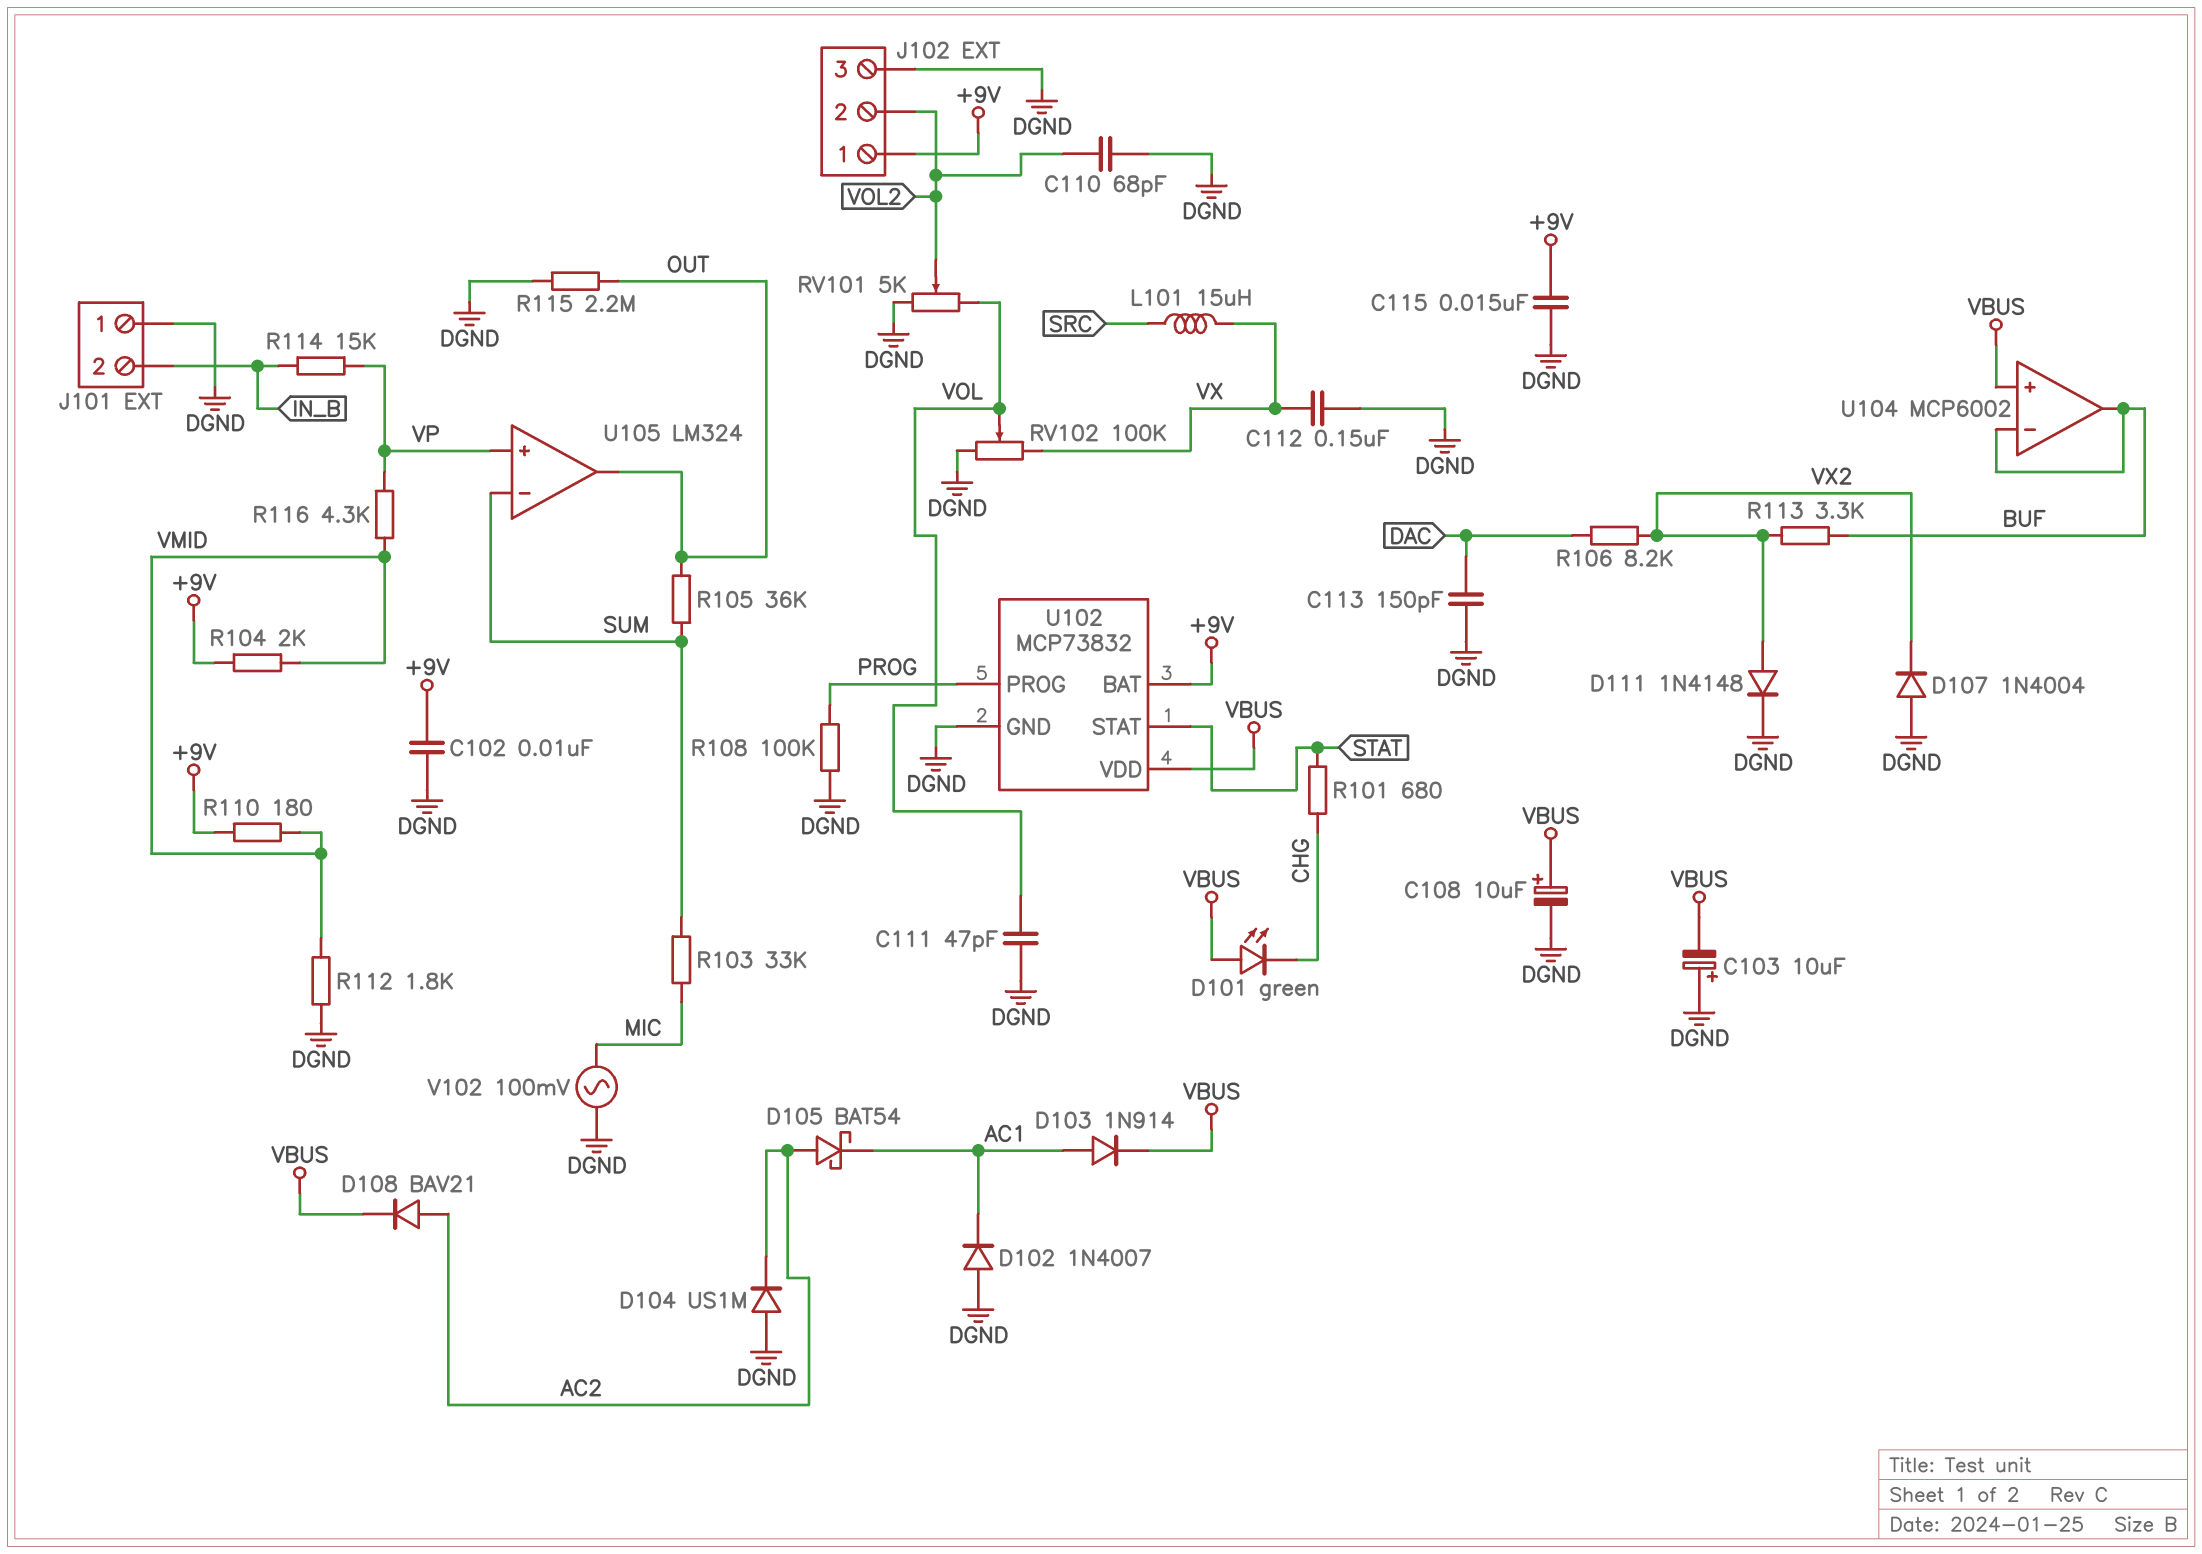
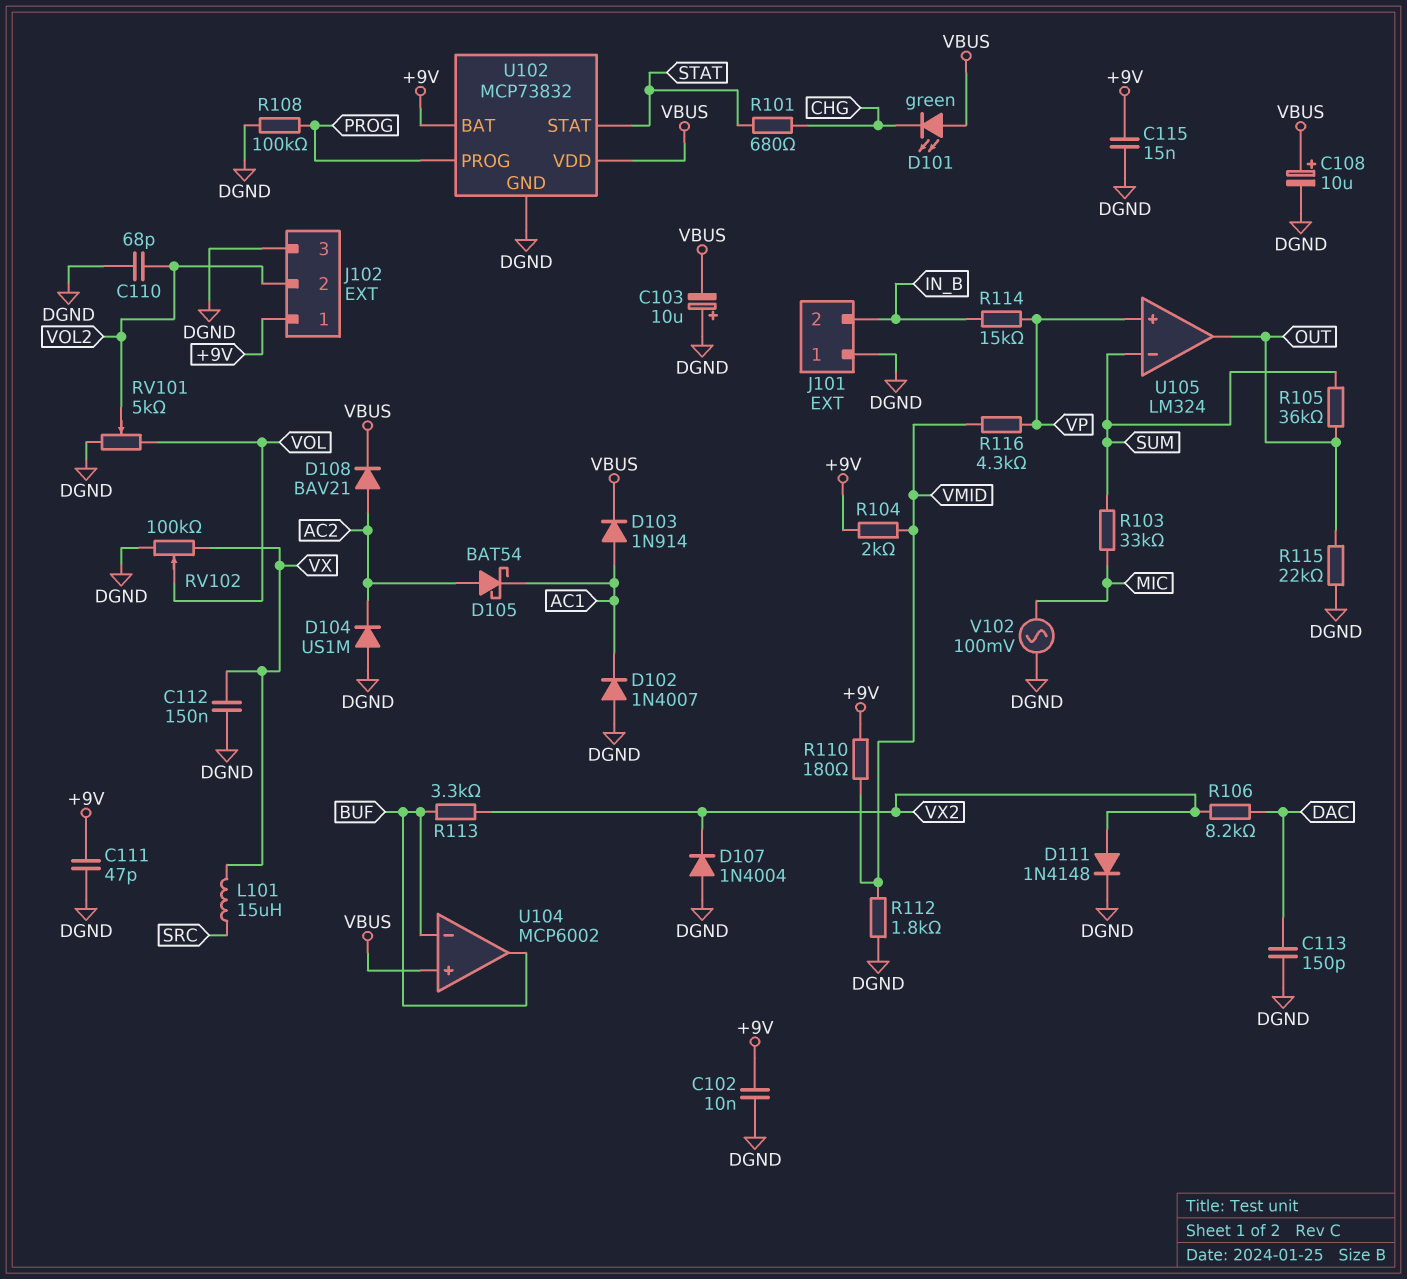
C111: 47pF (DGND, VOL) -> 47pF (+9V, DGND)
R115: 2.2M (DGND, OUT) -> 22k (DGND, OUT)

